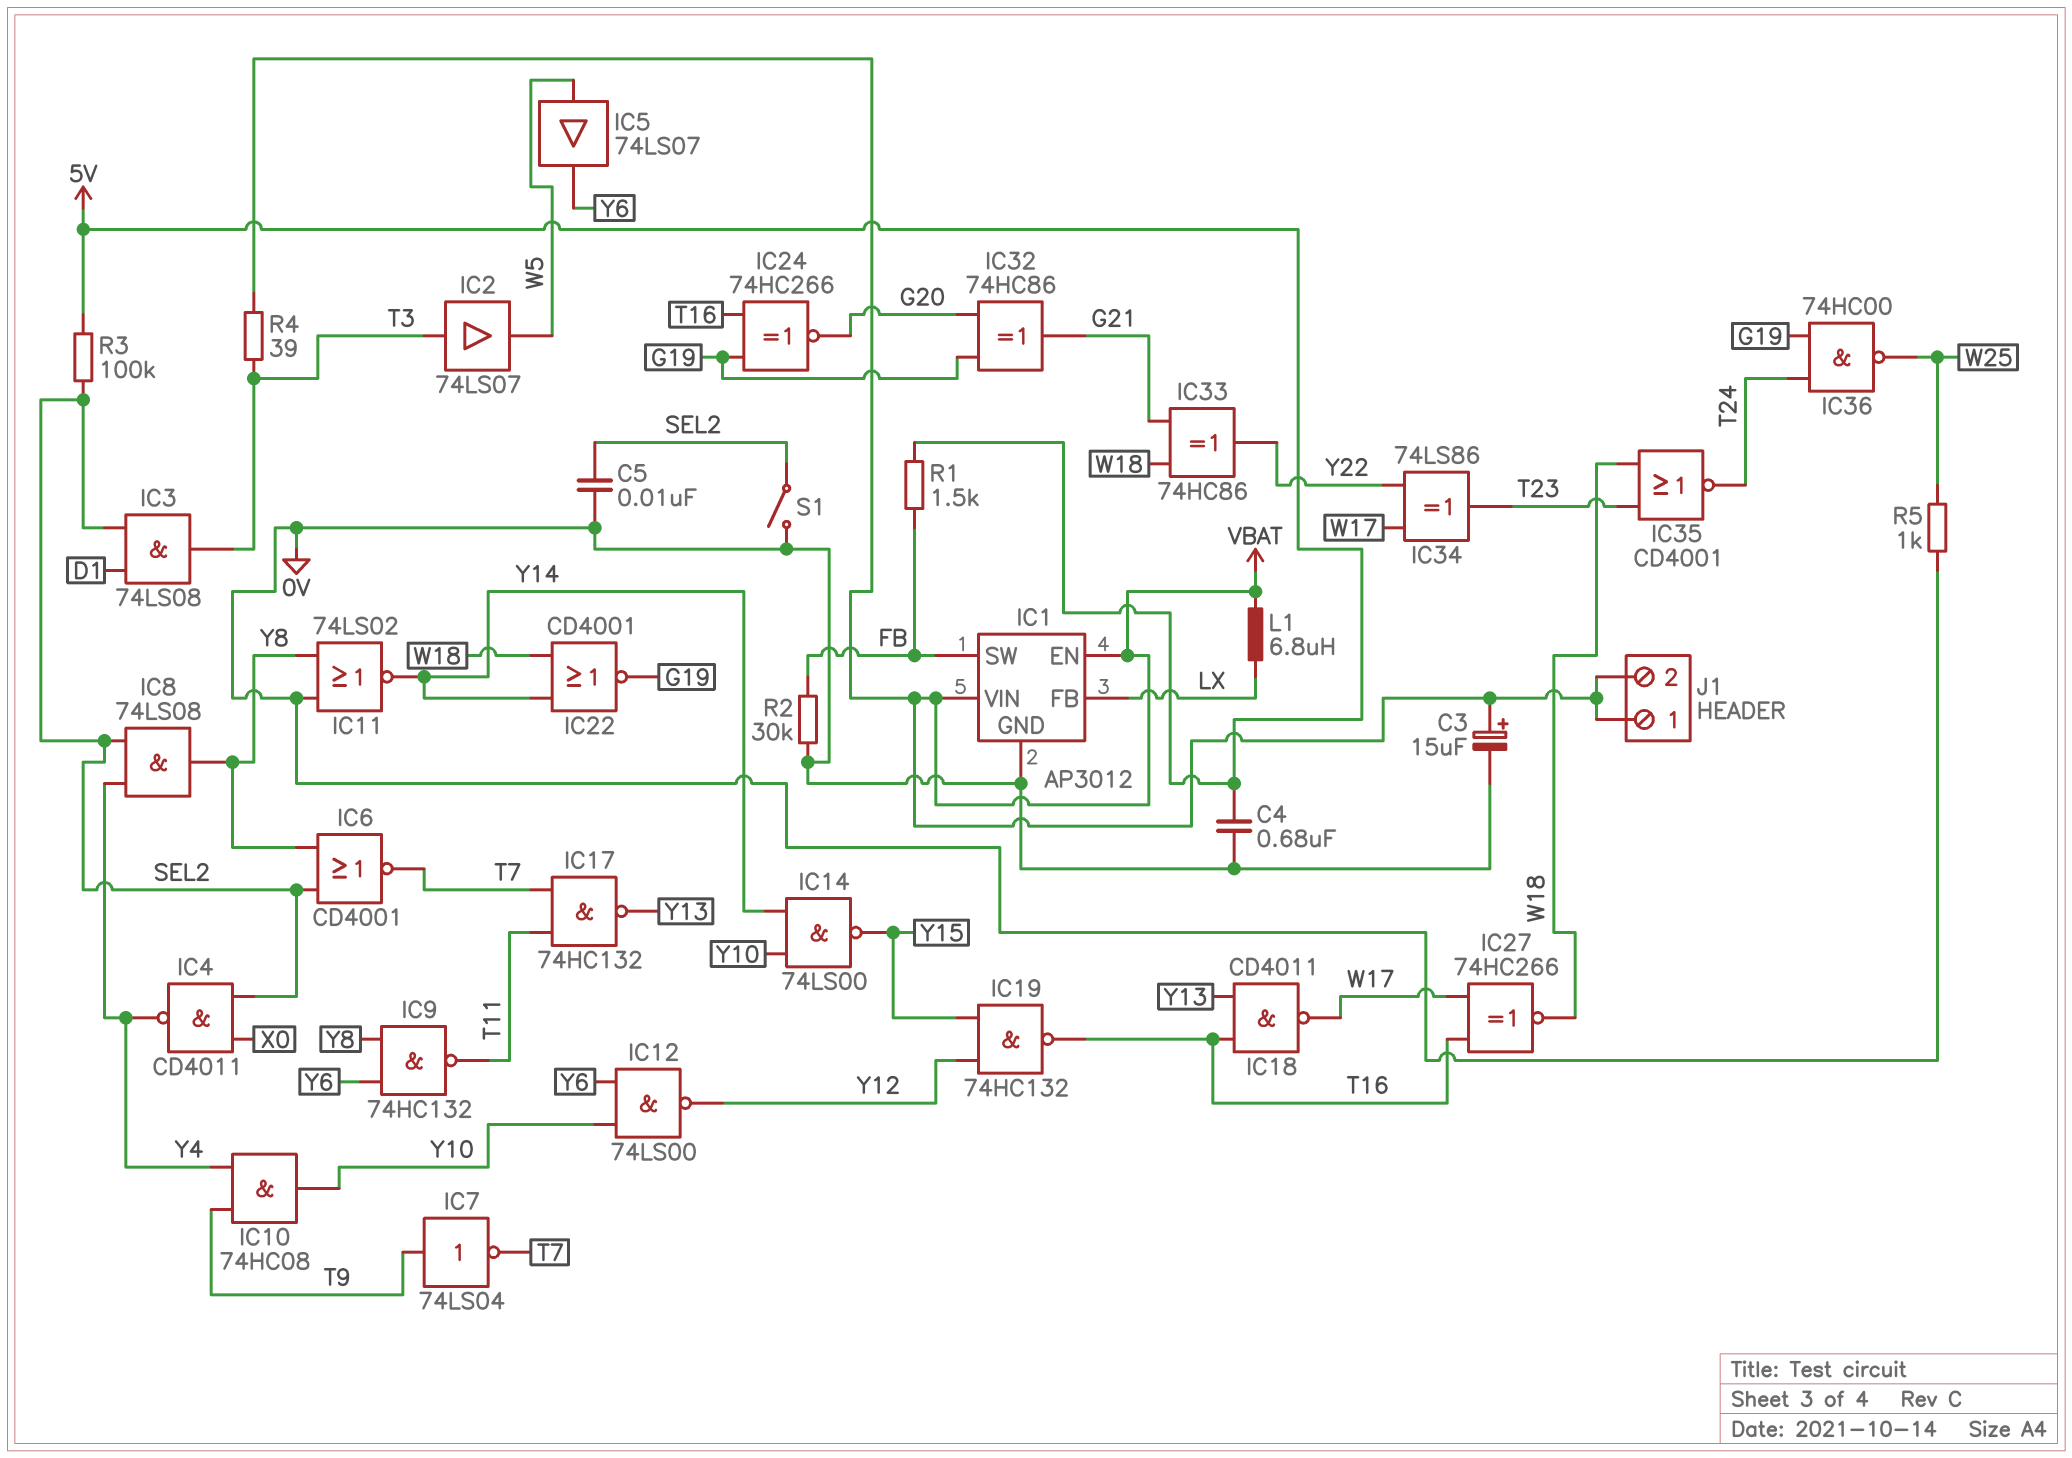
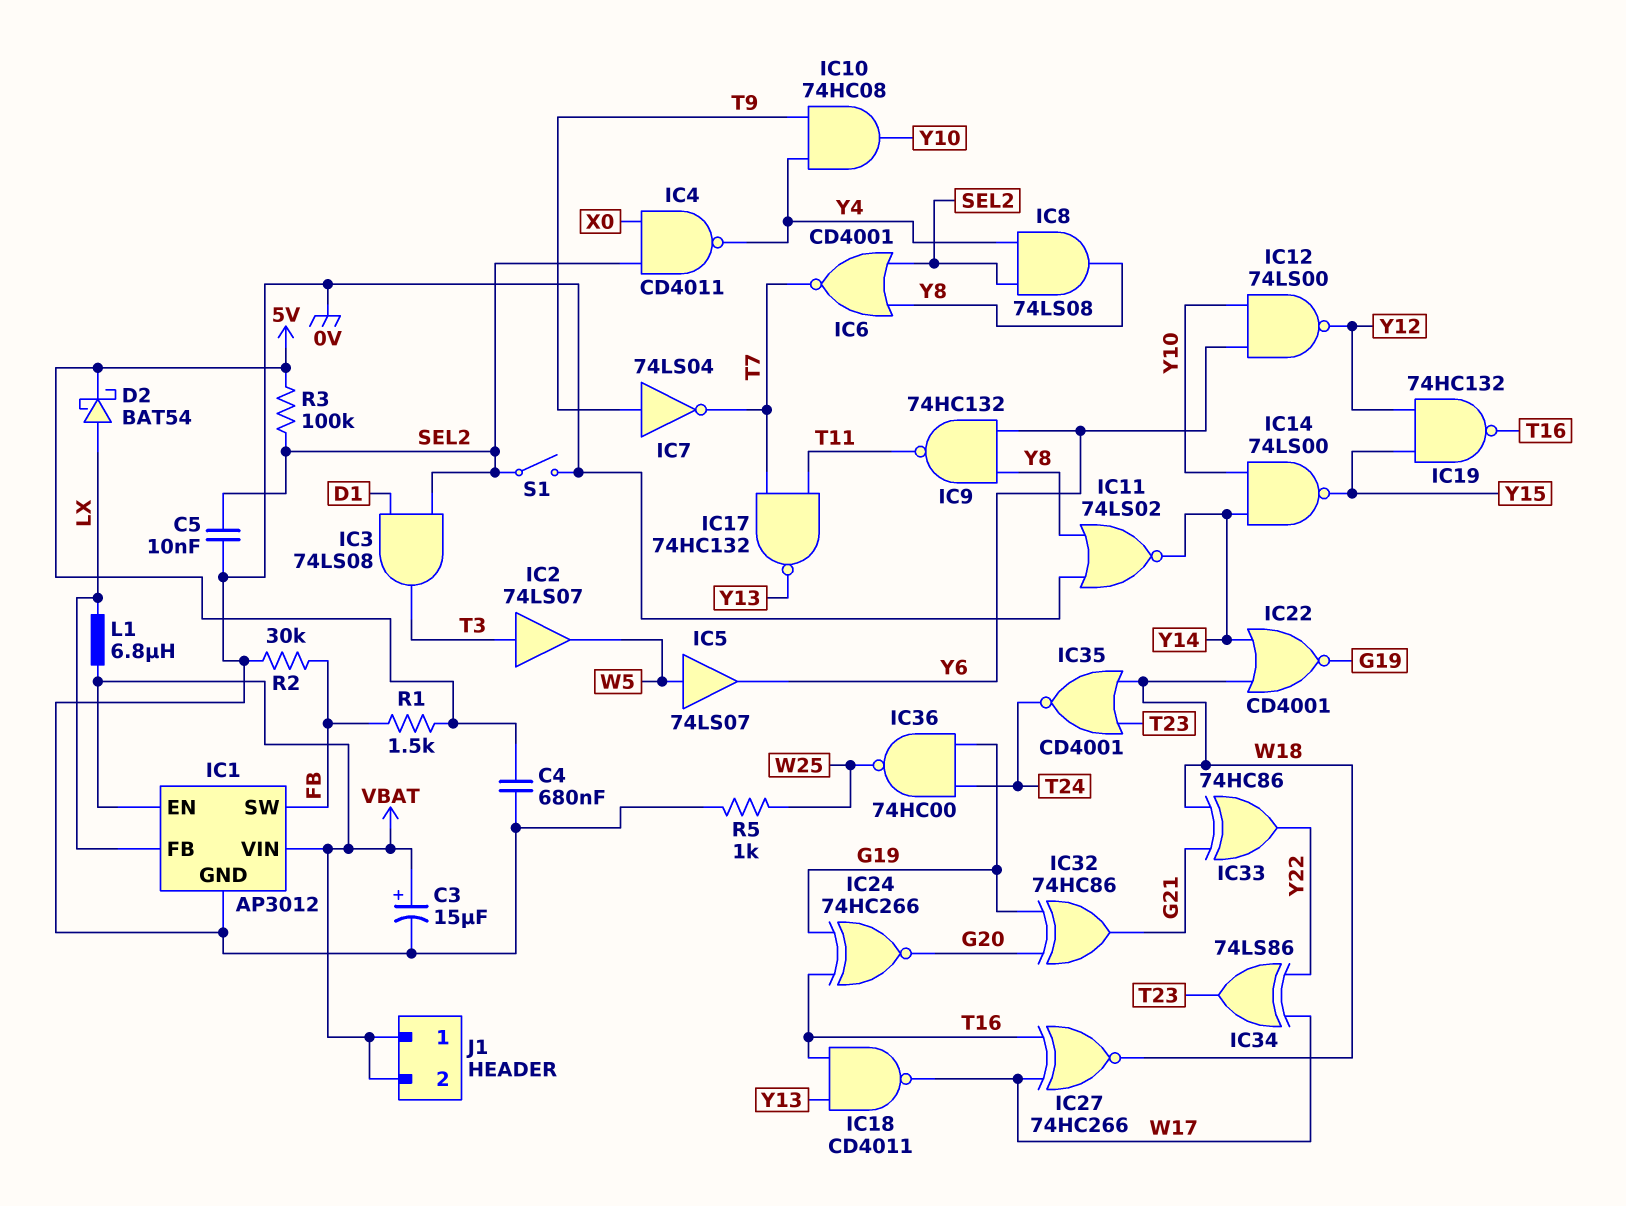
D2: none -> schottky BAT54 (A LX, K 5V)
R4: 39 (T3, VBAT) -> none

